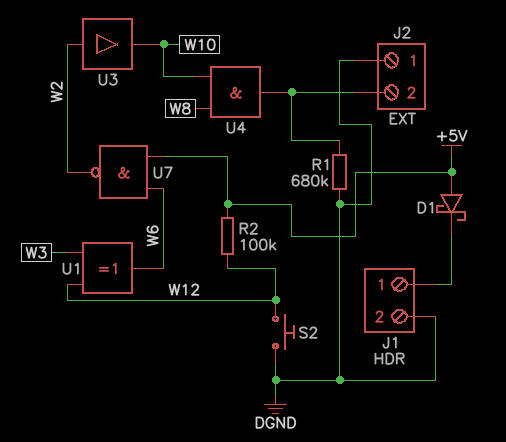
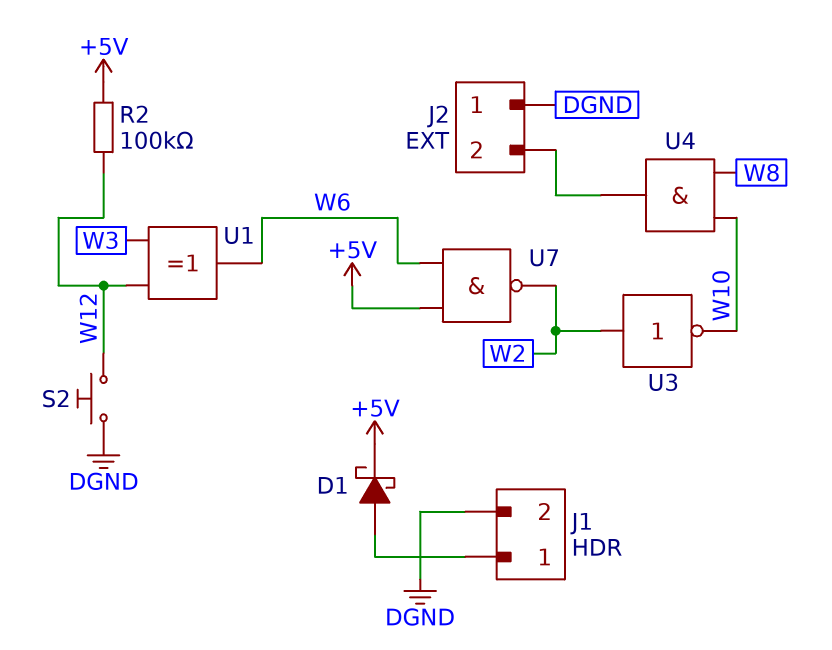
D1: schottky (A +5V, K J1/1) -> schottky (A J1/1, K +5V)
R1: 680k (DGND, J2/2) -> none
U3: buffer (in W2, out W10) -> NOT (in W2, out W10)

